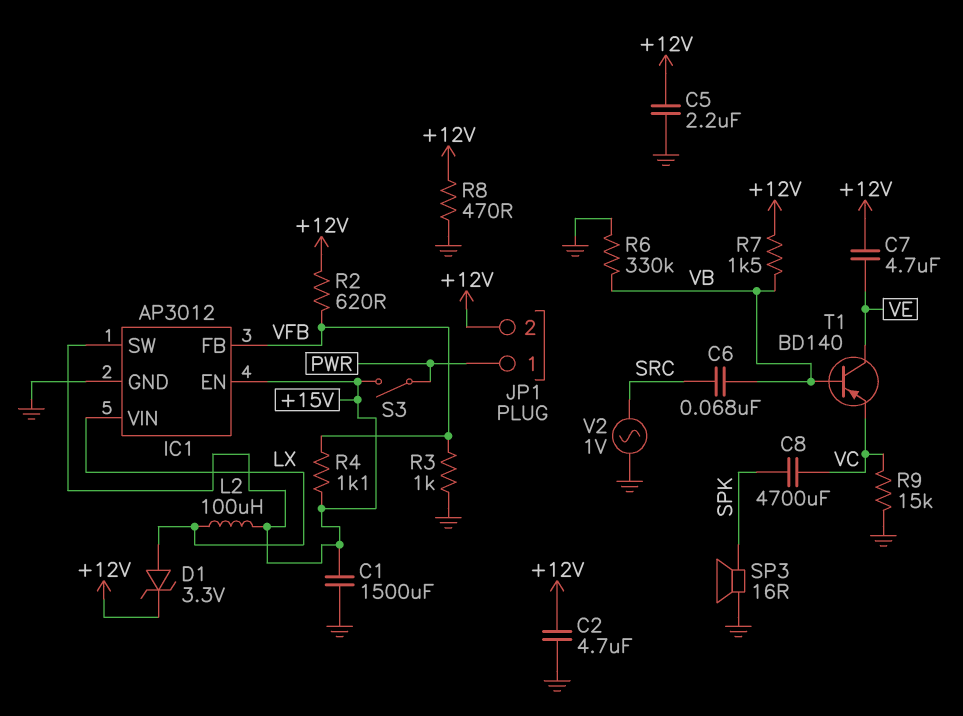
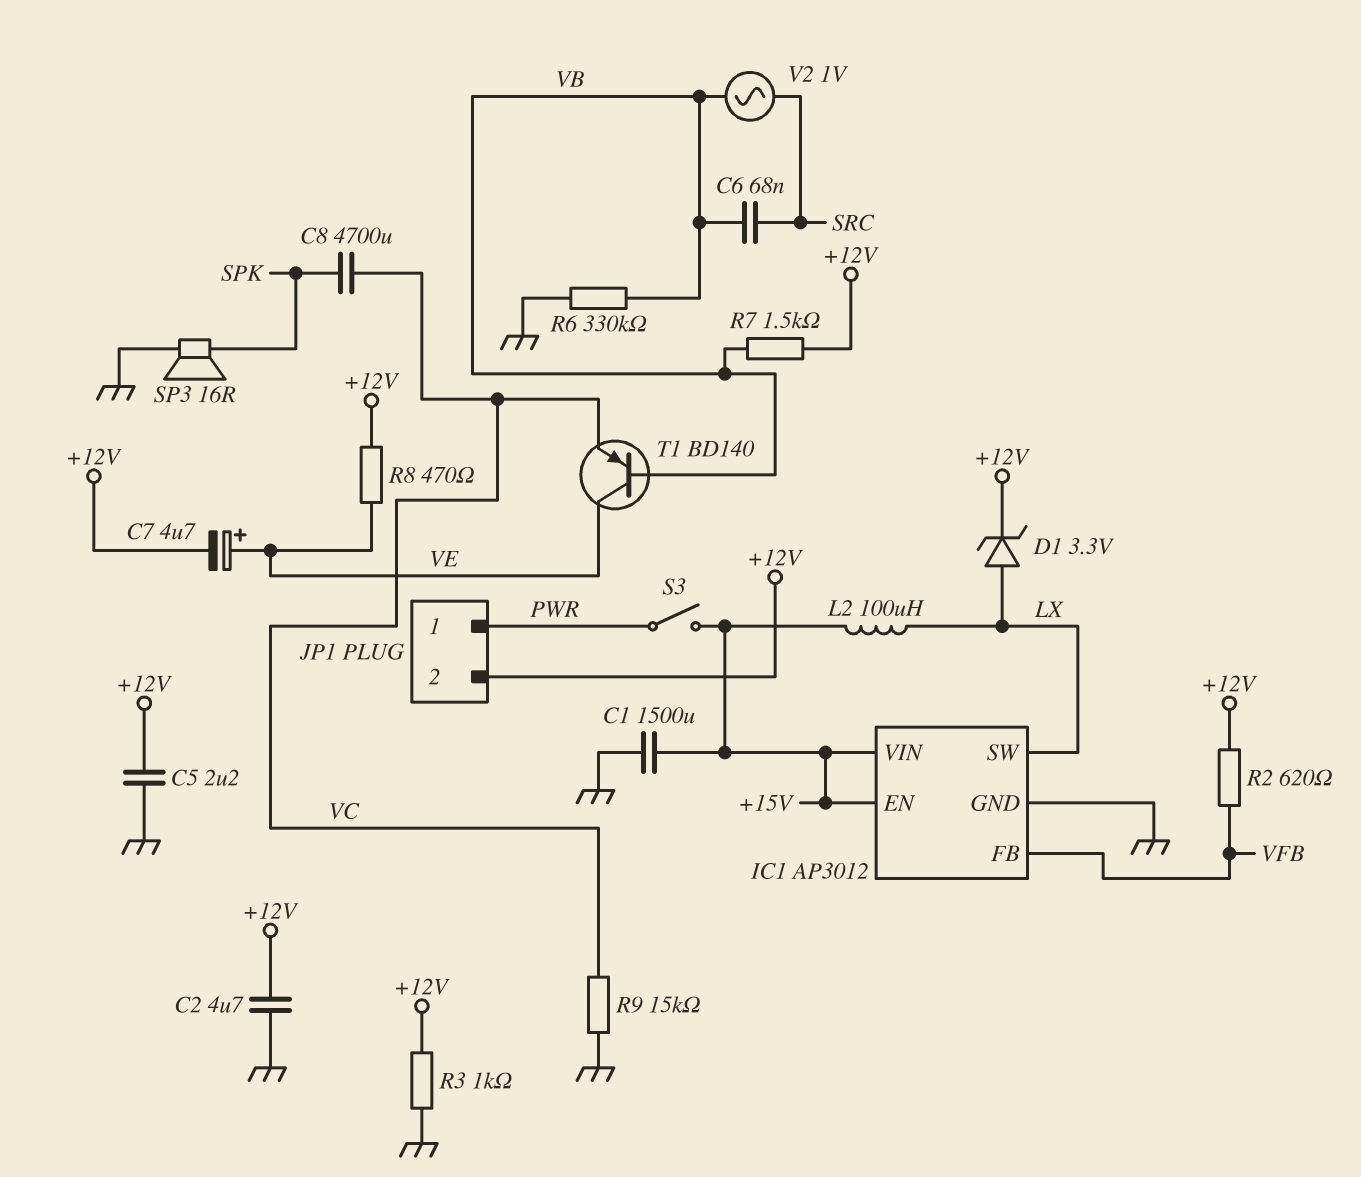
C7: 4.7uF (+12V, VE) -> 4.7uF (plus VE, minus +12V)
IC1 pin SW: +15V -> LX
IC1 pin VIN: LX -> +15V
R3: 1k (GND, VFB) -> 1k (+12V, GND)
R4: 1.1k (+15V, VFB) -> none
R8: 470 (+12V, GND) -> 470 (+12V, VE)
V2: AC 1V (GND, SRC) -> AC 1V (SRC, VB)

